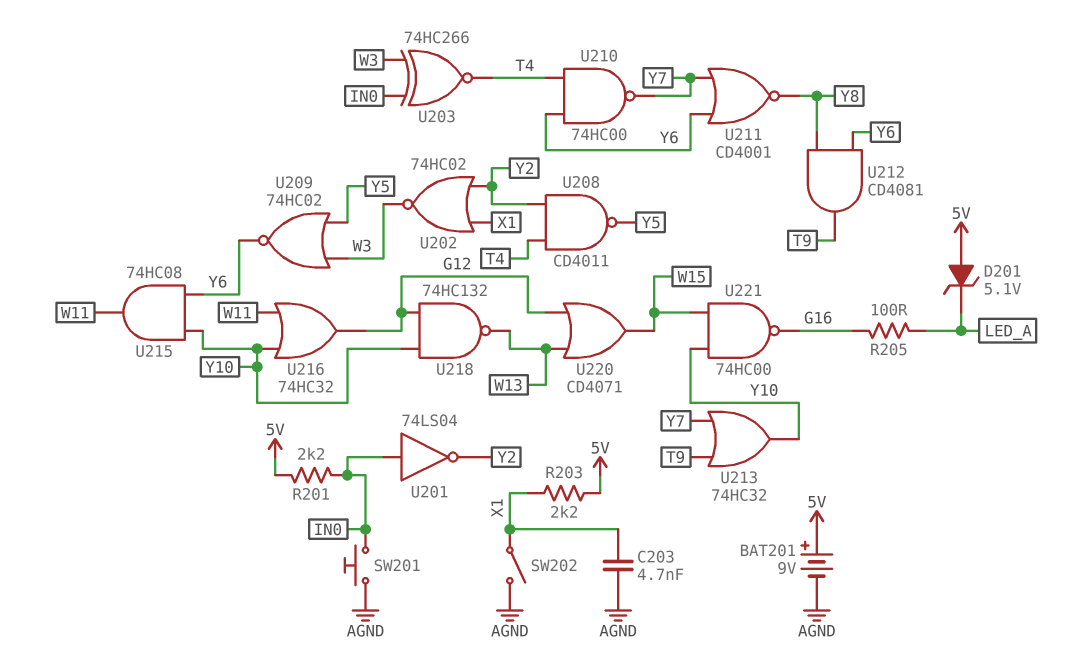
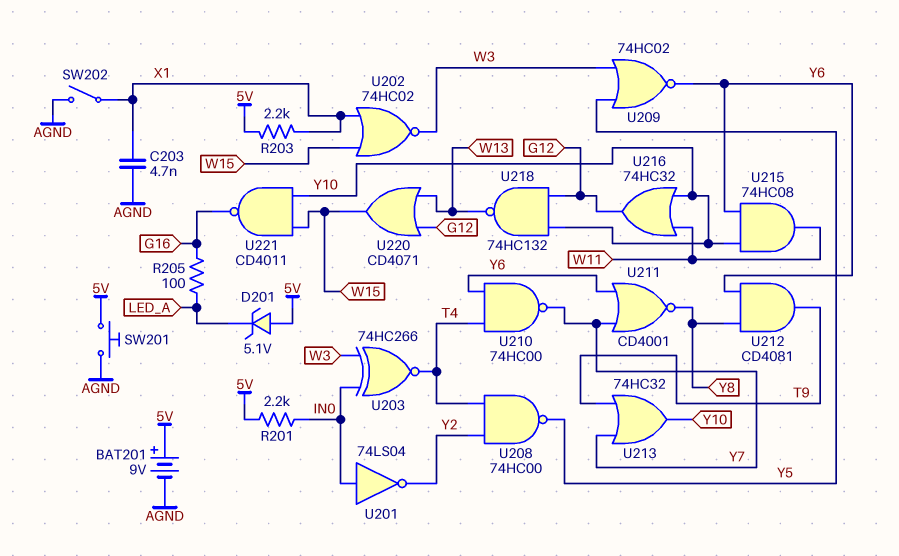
SW201: button (AGND, IN0) -> button (5V, AGND)
U202: NOR 74HC02 (in X1, in Y2, out W3) -> NOR 74HC02 (in W15, in X1, out W3)
U208: NAND CD4011 (in T4, in Y2, out Y5) -> NAND 74HC00 (in T4, in Y2, out Y5)
U221: NAND 74HC00 (in W15, in Y10, out G16) -> NAND CD4011 (in W15, in Y10, out G16)

